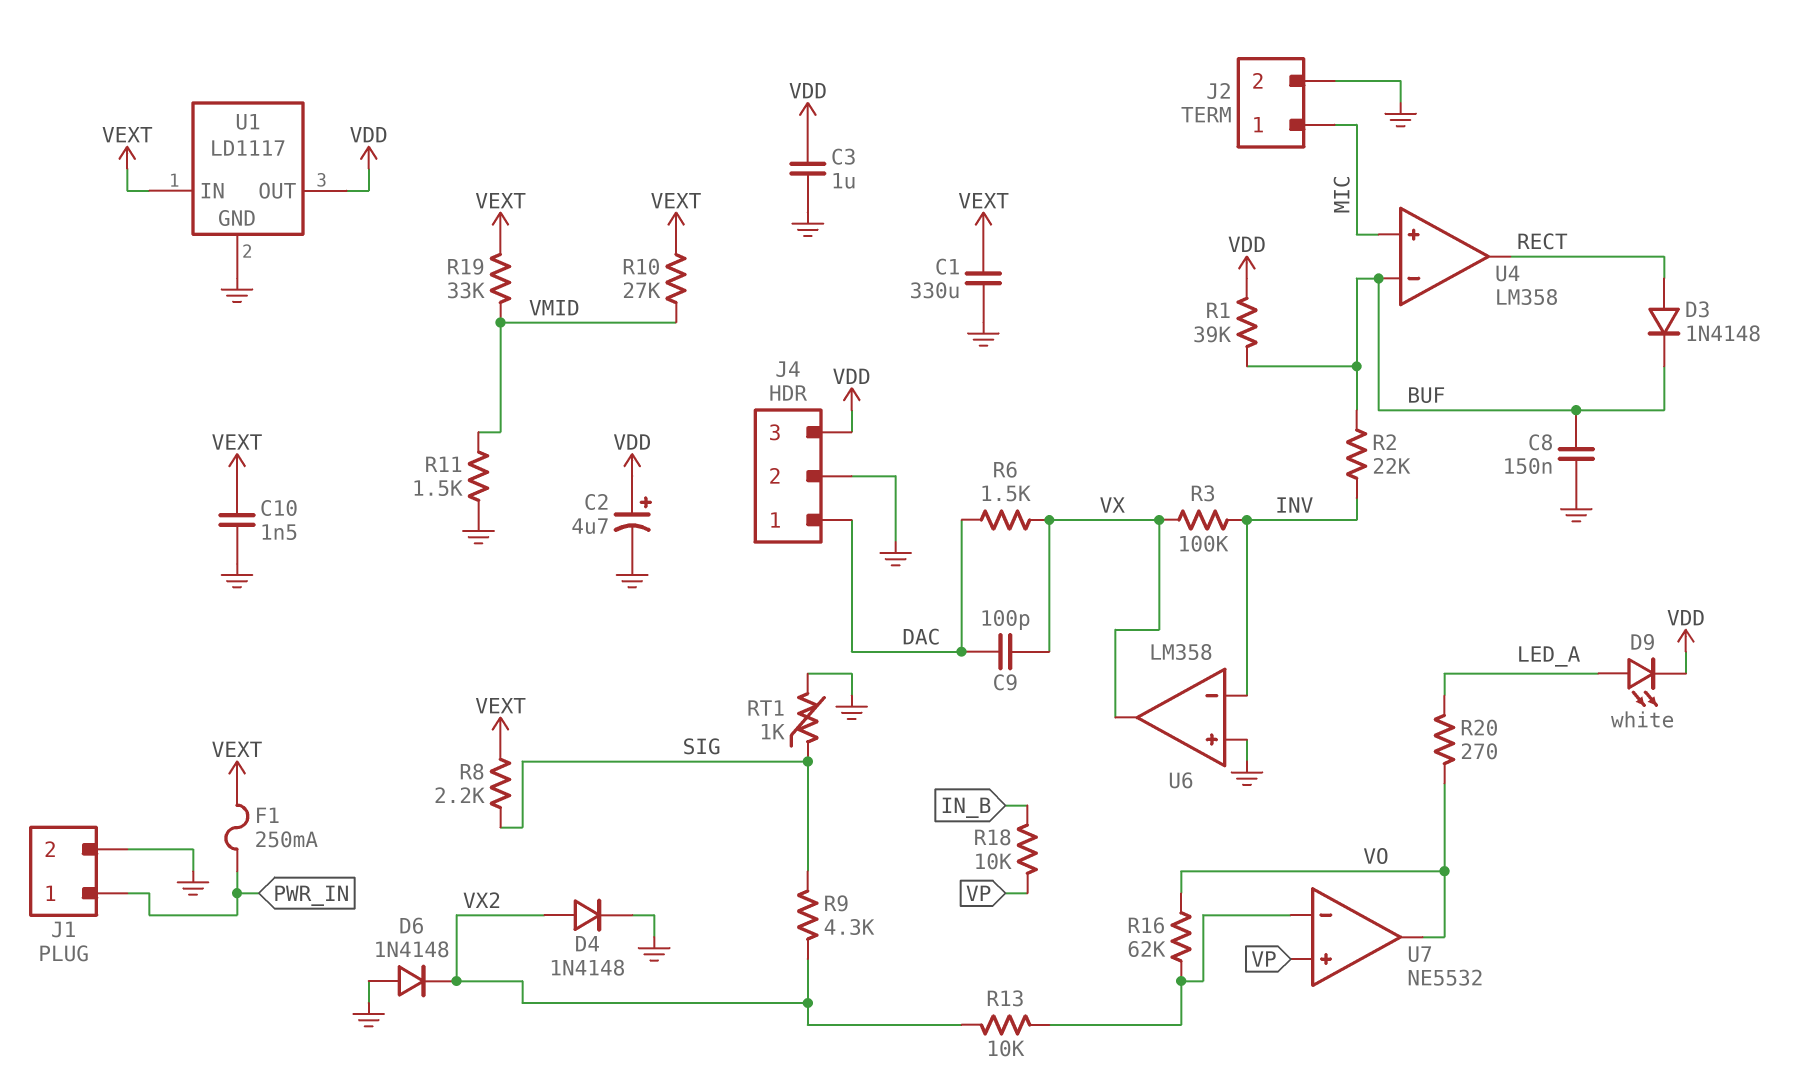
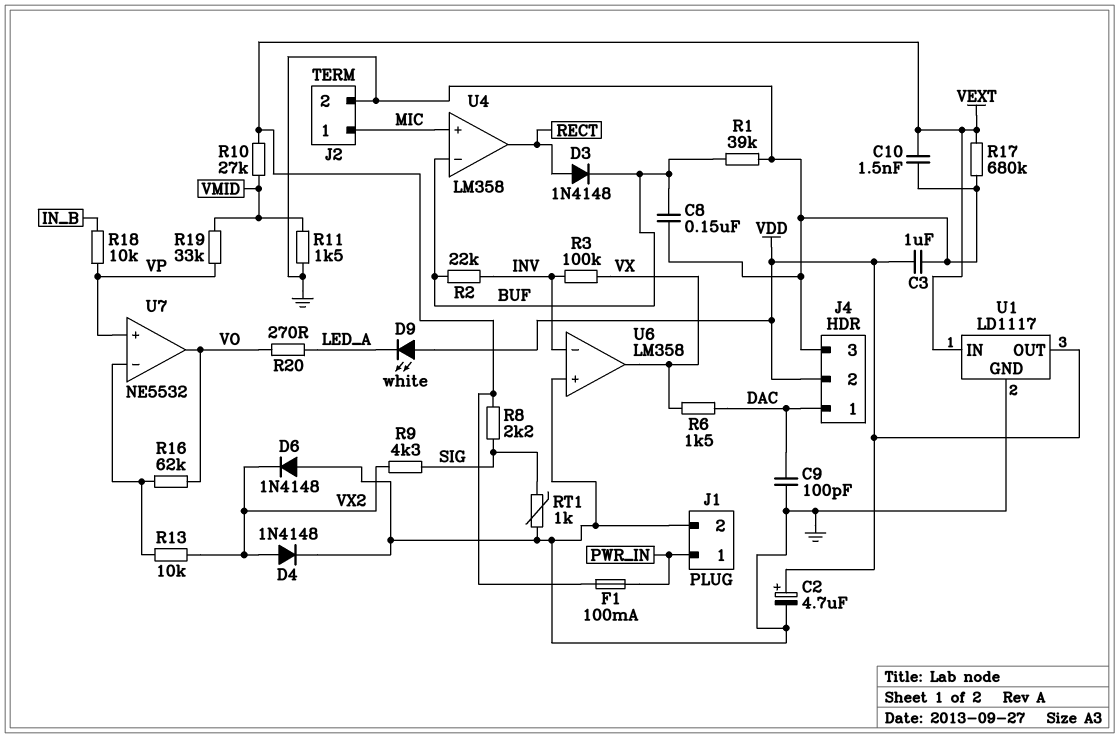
C1: 330uF (GND, VEXT) -> none
C9: 100pF (DAC, VX) -> 100pF (DAC, GND)
D9: LED white (A LED_A, K VDD) -> LED white (A VDD, K LED_A)
F1: 250mA (PWR_IN, VEXT) -> 100mA (PWR_IN, VEXT)
J4 pin 2: GND -> VDD
J4 pin 3: VDD -> GND
R1: 39k (BUF, VDD) -> 39k (BUF, GND)
R17: none -> 680k (GND, VEXT)
R19: 33k (VEXT, VMID) -> 33k (VMID, VP)

